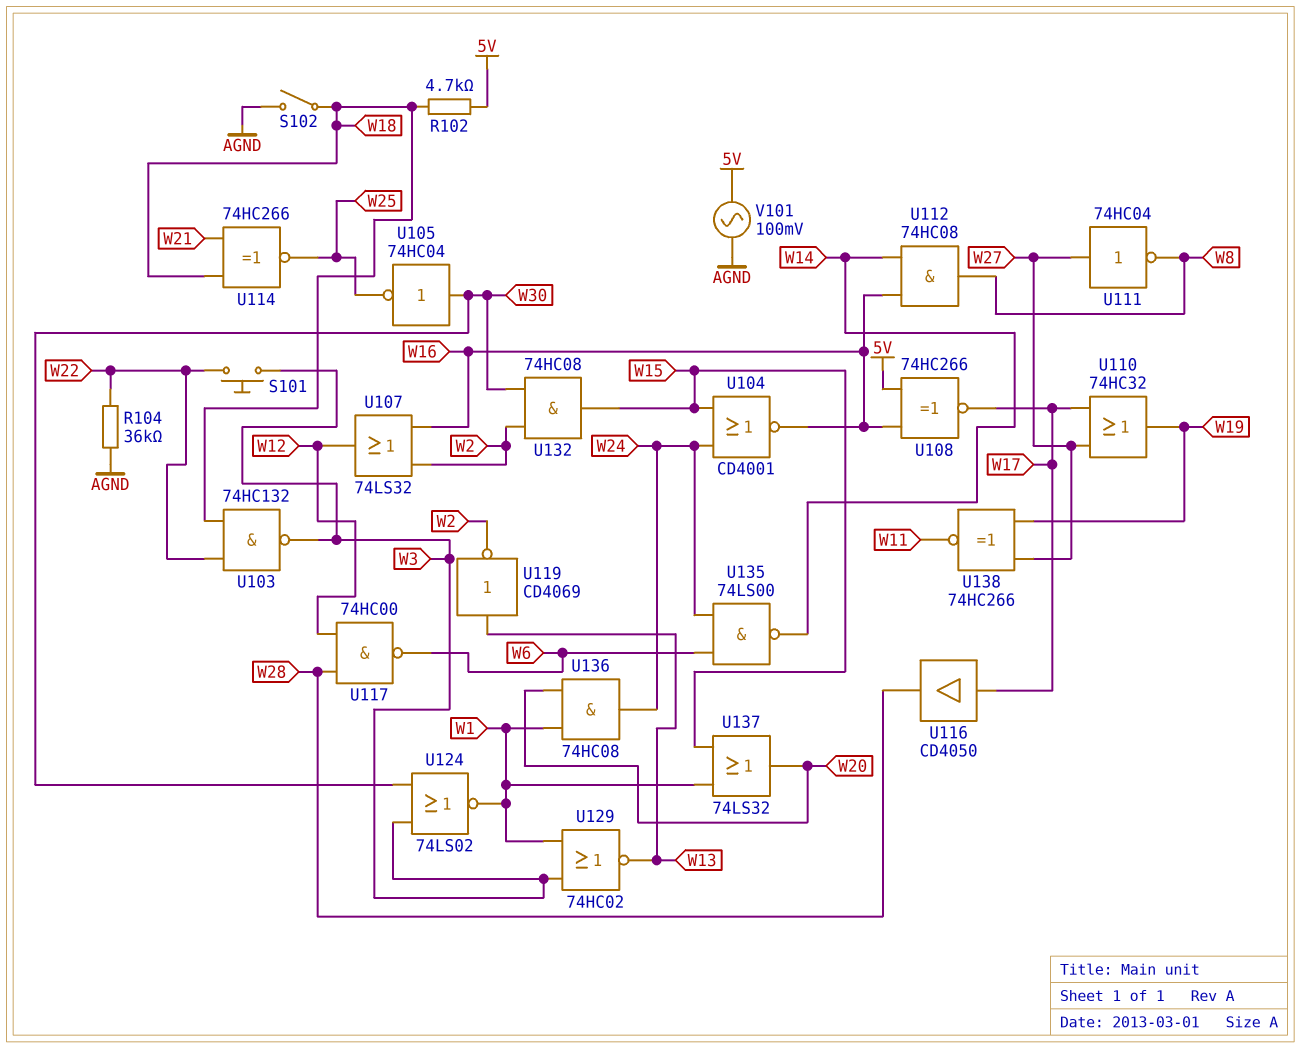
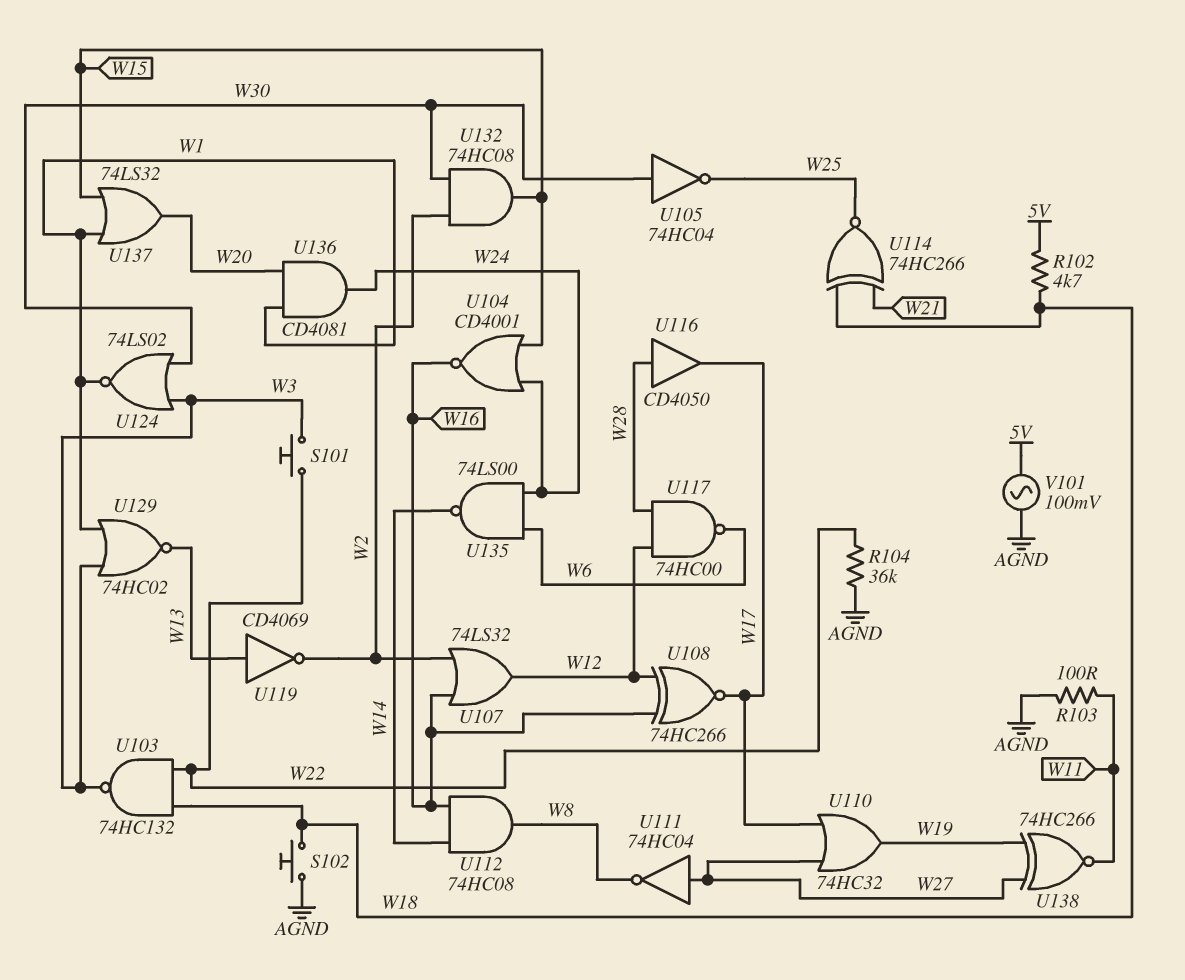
R103: none -> 100 (AGND, W11)
S102: switch (AGND, W18) -> button (AGND, W18)
U108: XNOR 74HC266 (in 5V, in W16, out W17) -> XNOR 74HC266 (in W12, in W16, out W17)
U116: buffer CD4050 (in W17, out W28) -> buffer CD4050 (in W28, out W17)
U136: AND 74HC08 (in W1, in W20, out W24) -> AND CD4081 (in W1, in W20, out W24)

